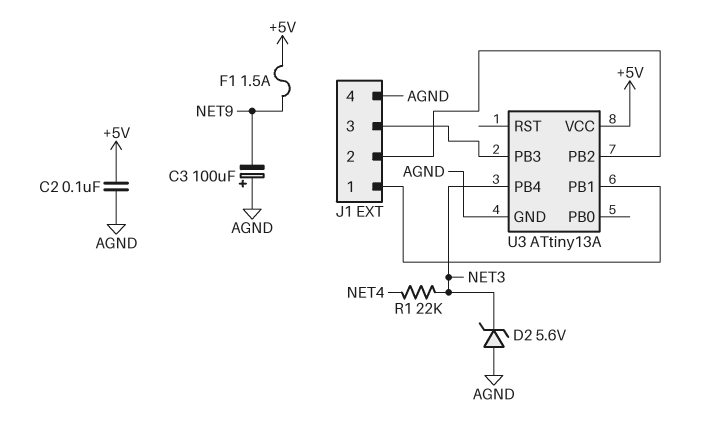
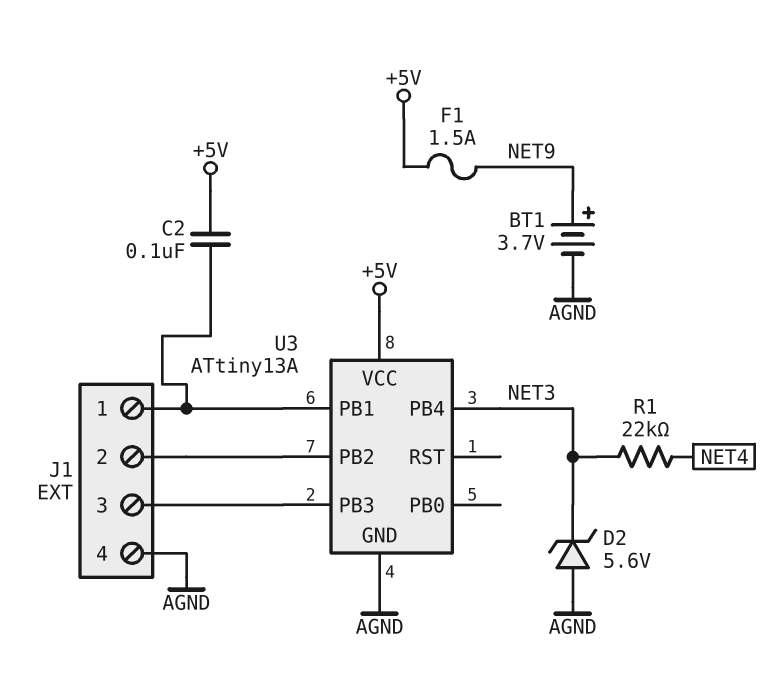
BT1: none -> 3.7V (plus NET9, minus AGND)
C2: 100nF (+5V, AGND) -> 100nF (+5V, J1/1)
C3: 100uF (plus AGND, minus NET9) -> none

